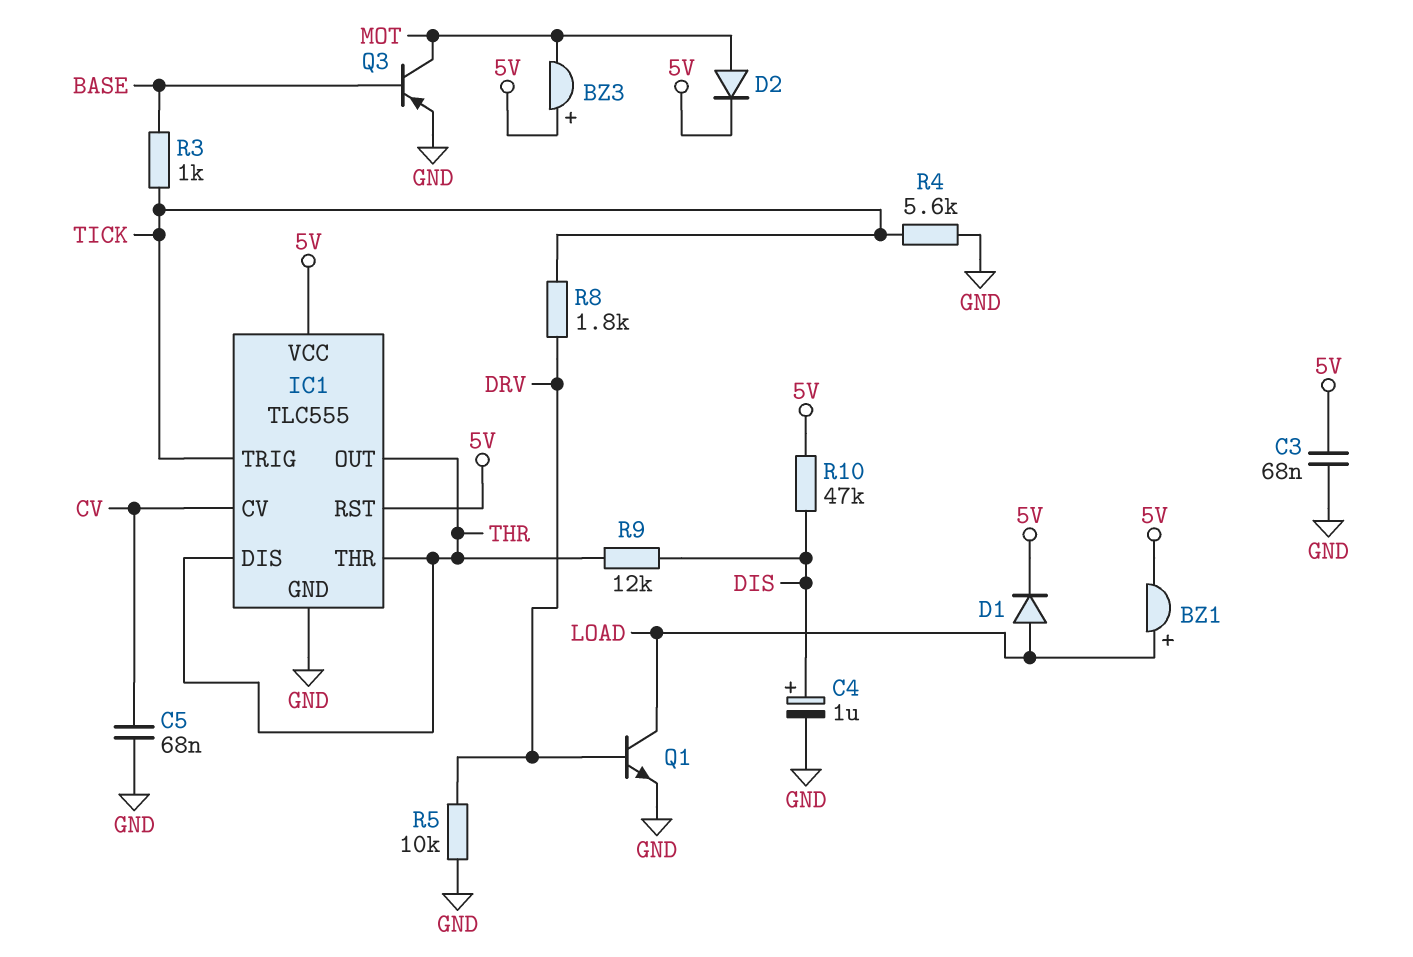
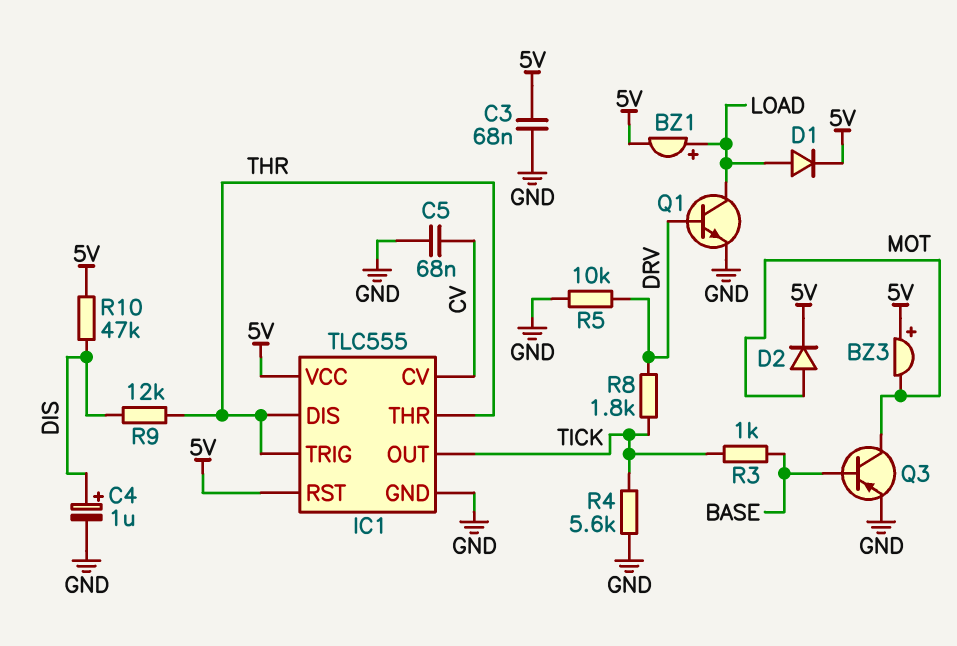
IC1 pin OUT: THR -> TICK
IC1 pin TRIG: TICK -> THR

